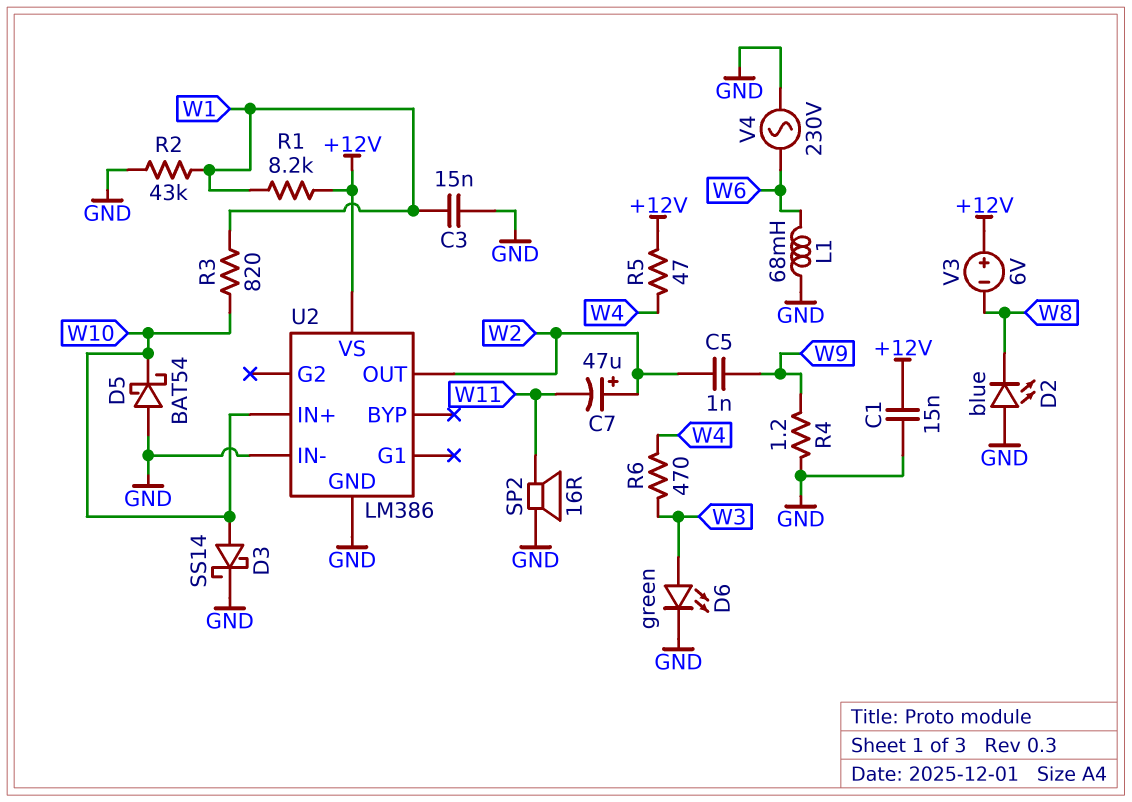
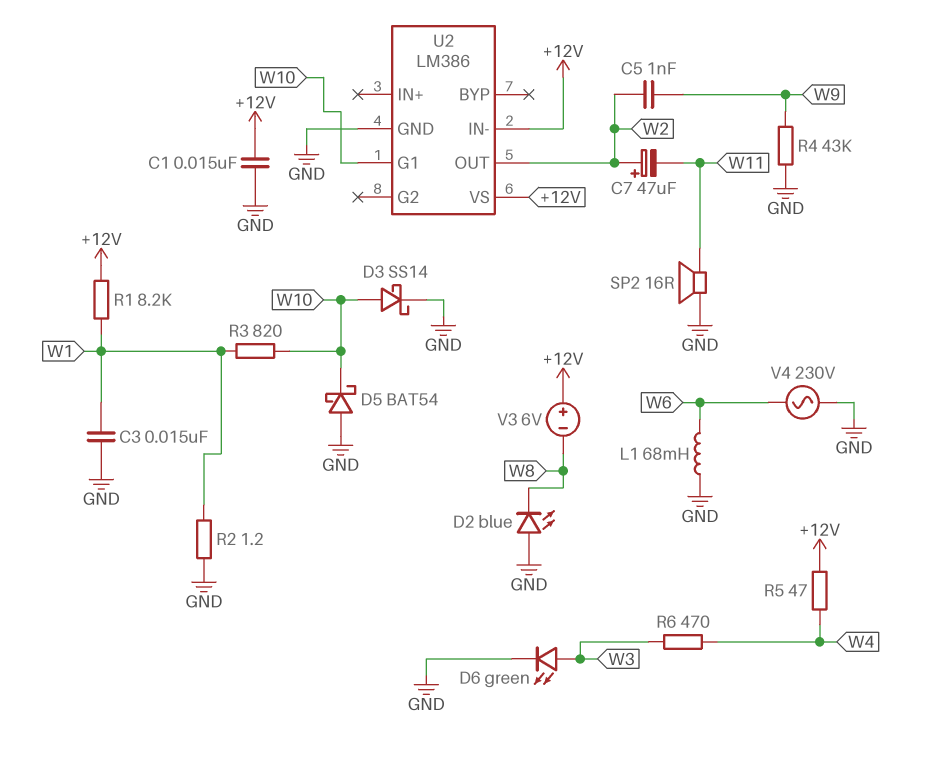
R2: 43k (GND, W1) -> 1.2 (GND, W1)
R4: 1.2 (GND, W9) -> 43k (GND, W9)
U2 pin G1: none -> W10
U2 pin IN+: W10 -> none
U2 pin IN-: GND -> +12V

